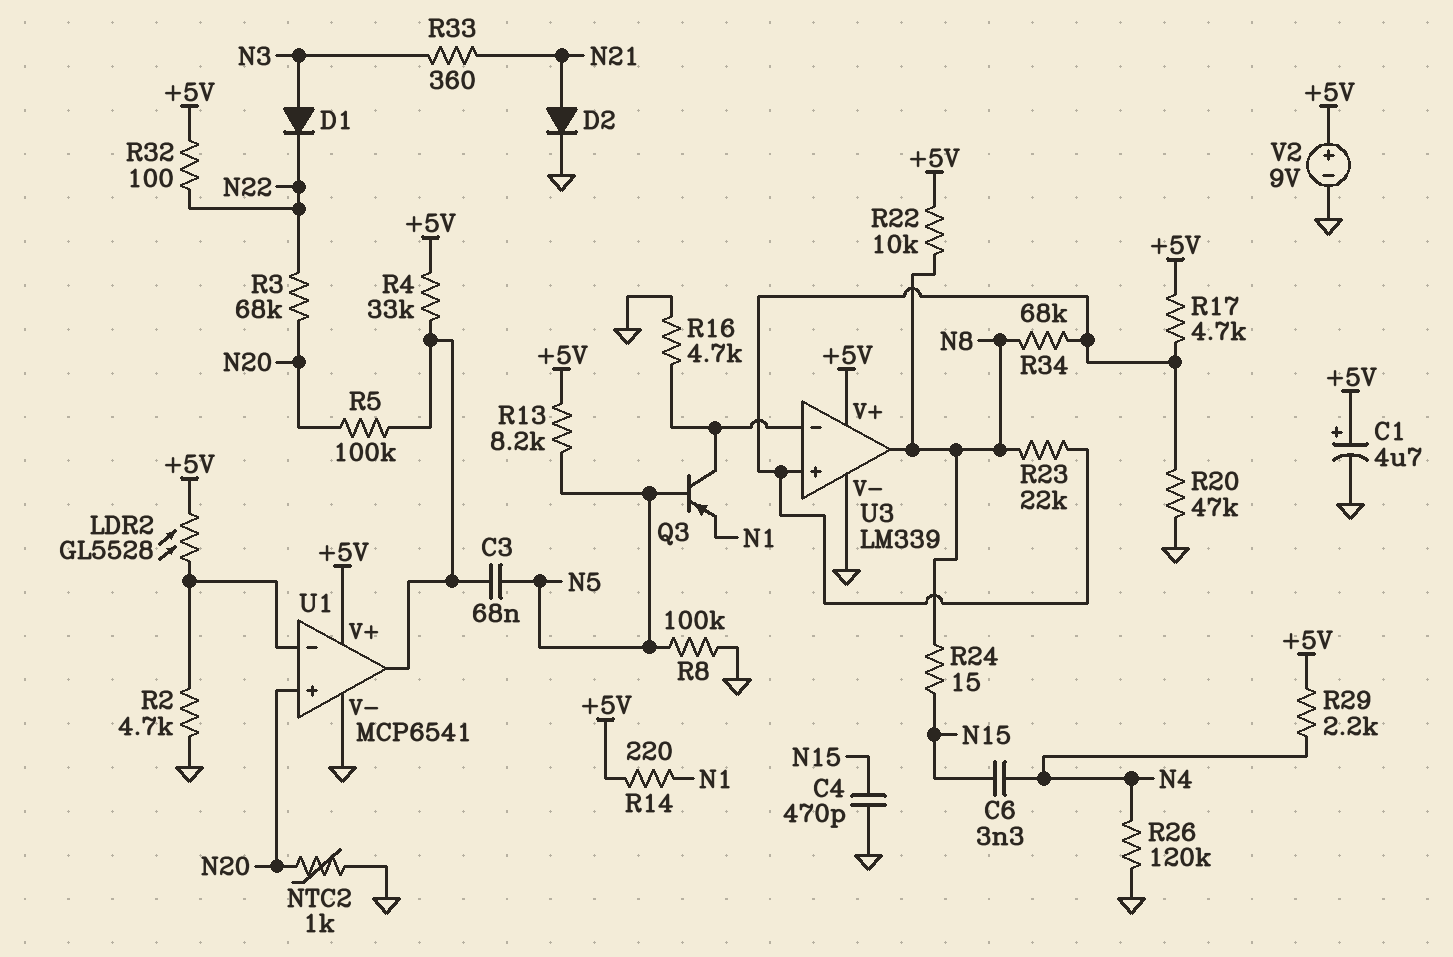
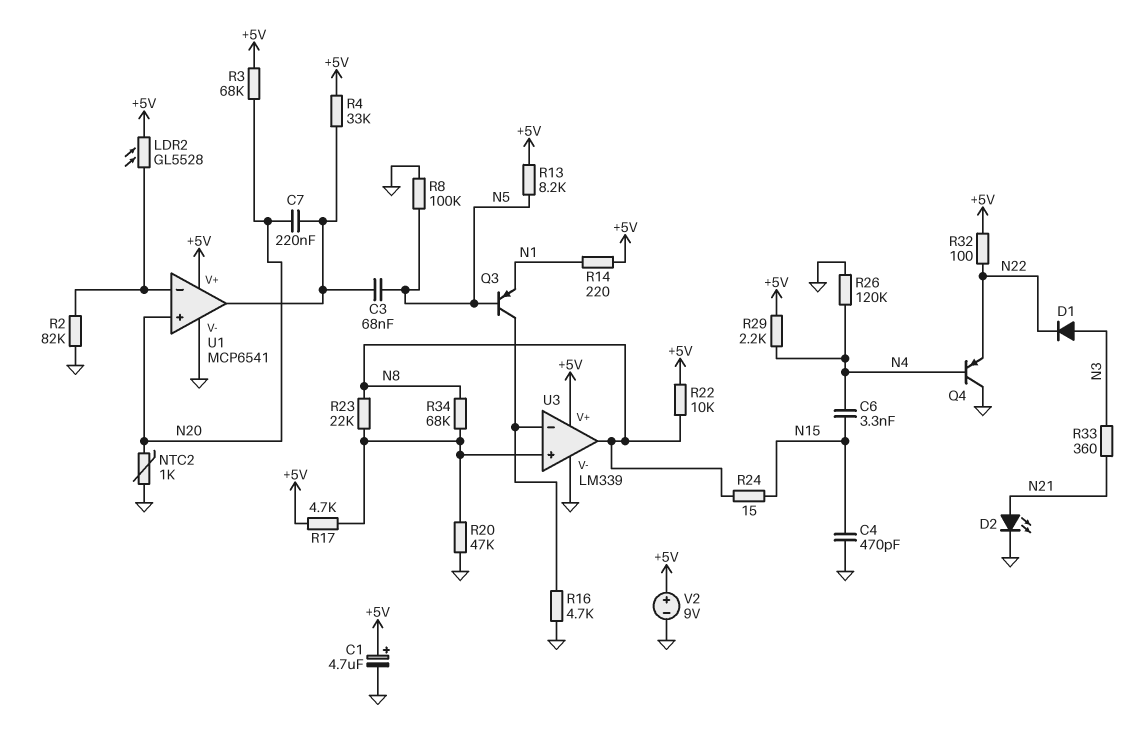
C7: none -> 220nF (N20, U1/out)
D2: diode (A N21, K GND) -> LED (A N21, K GND)
Q4: none -> PNP (B N4, C GND, E N22)
R2: 4.7k (GND, U1/in-) -> 82k (GND, U1/in-)
R3: 68k (N20, N22) -> 68k (+5V, N20)
R5: 100k (N20, U1/out) -> none

